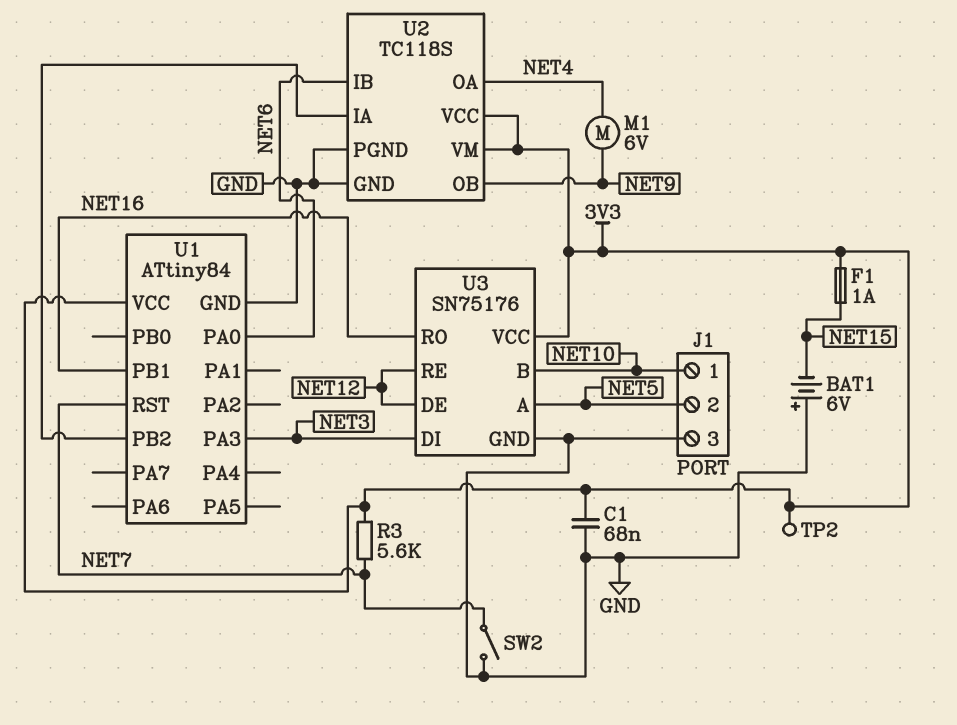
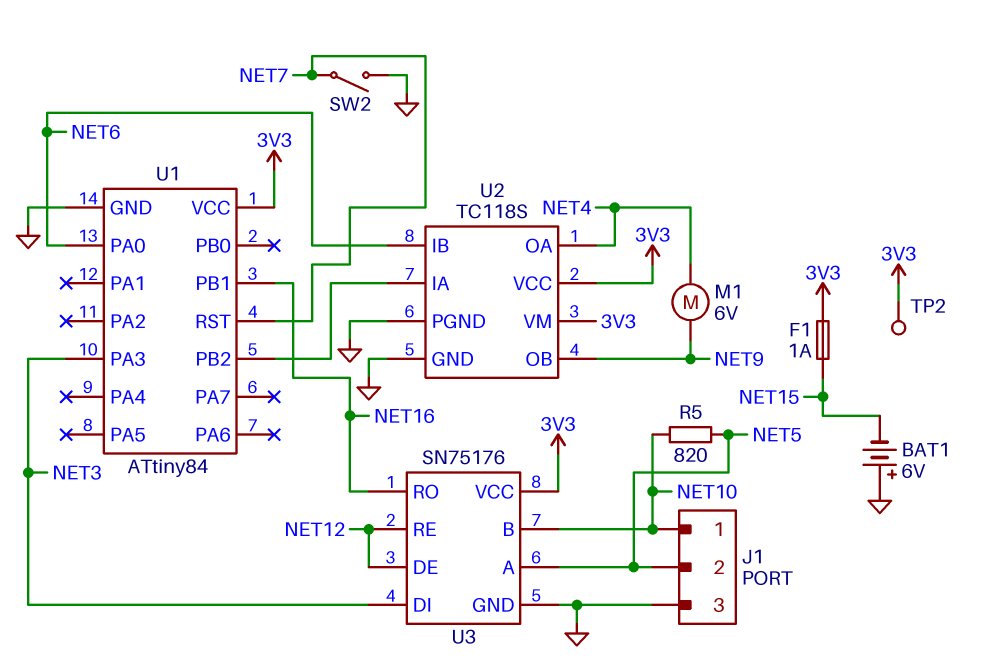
C1: 68nF (3V3, GND) -> none
R3: 5.6k (3V3, NET7) -> none
R5: none -> 820 (NET5, NET10)

